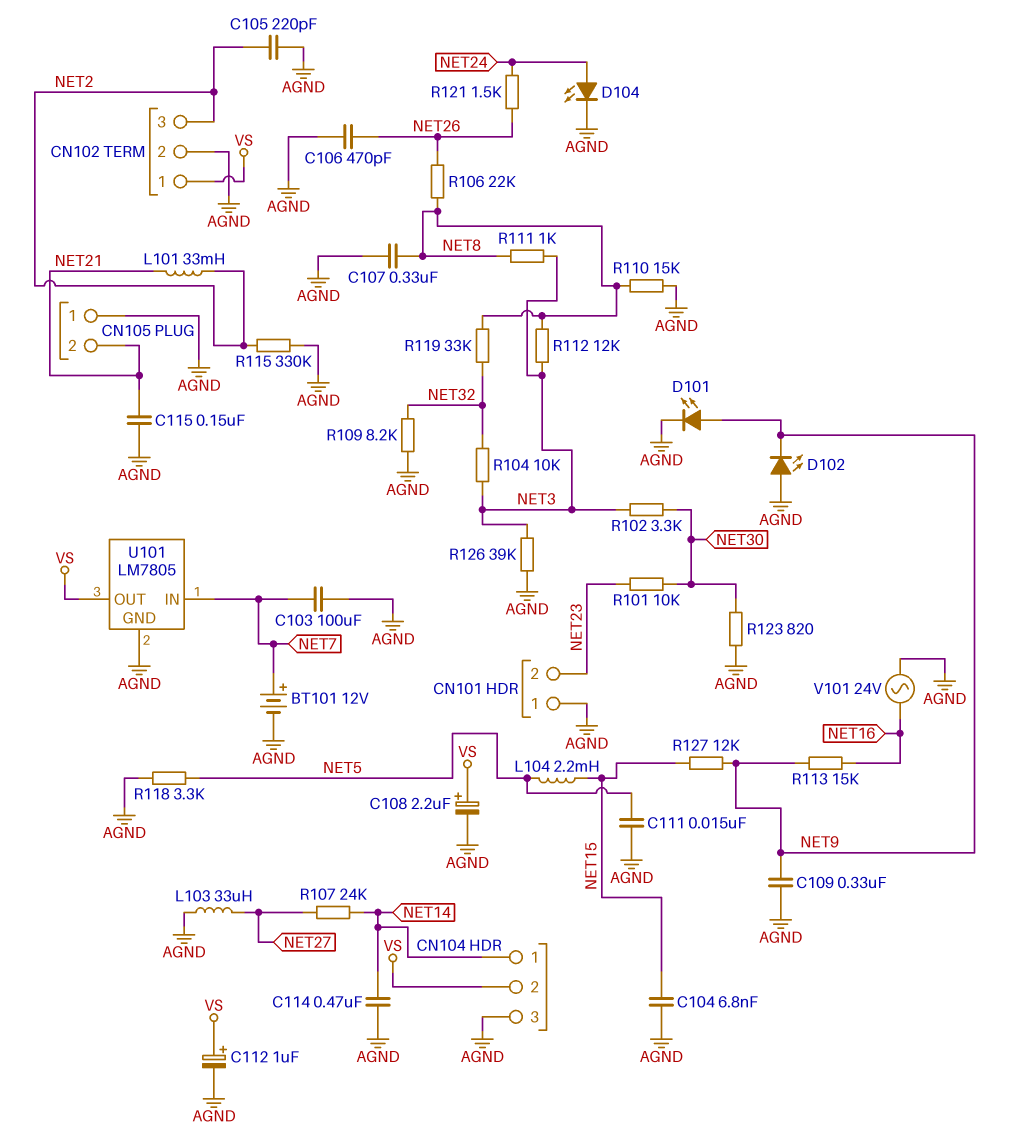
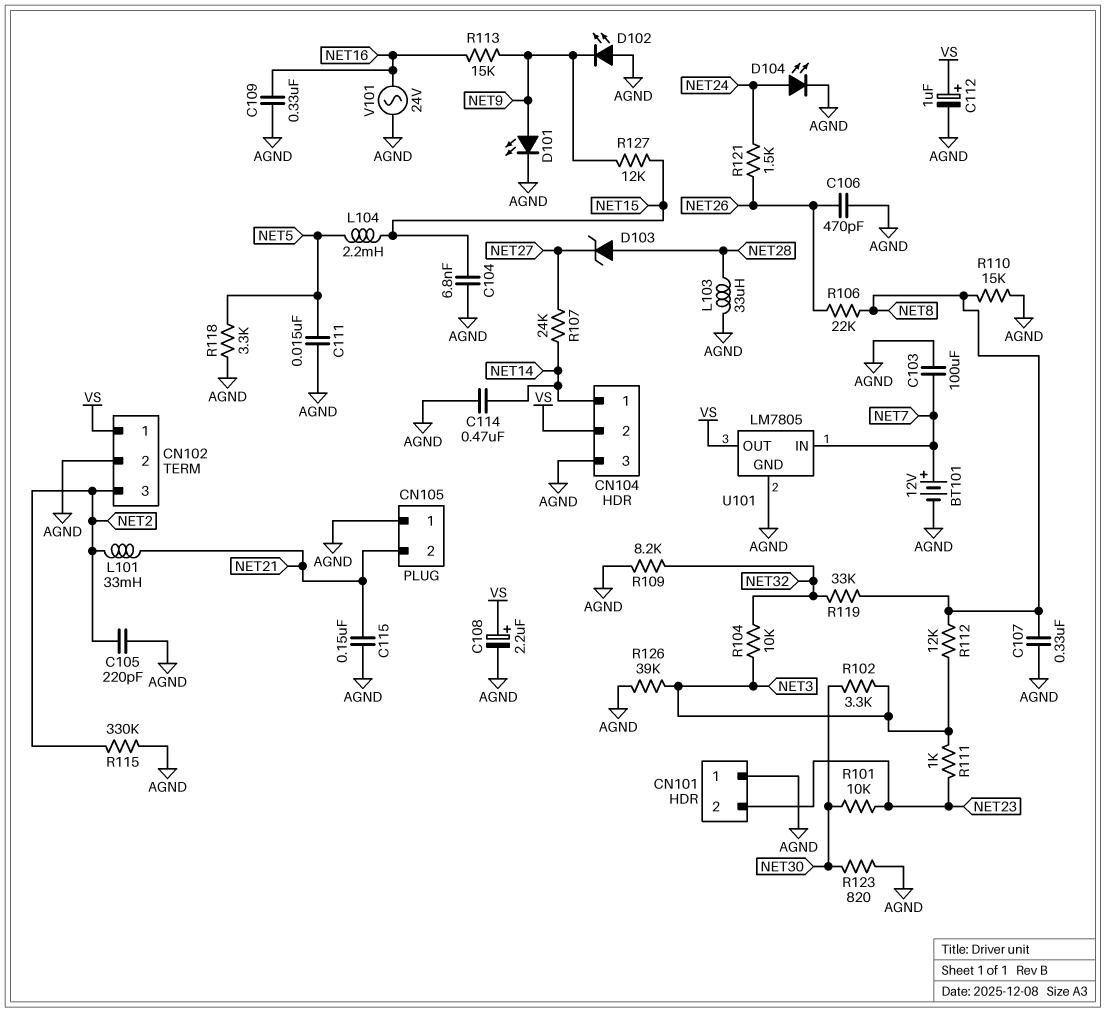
C109: 330nF (AGND, NET9) -> 330nF (AGND, NET16)
D103: none -> zener (A NET28, K NET27)
L103: 33uH (AGND, NET27) -> 33uH (AGND, NET28)
R111: 1k (NET3, NET8) -> 1k (NET3, NET23)

